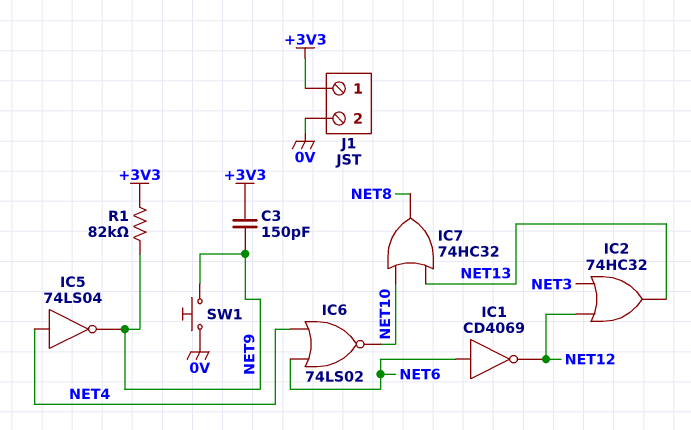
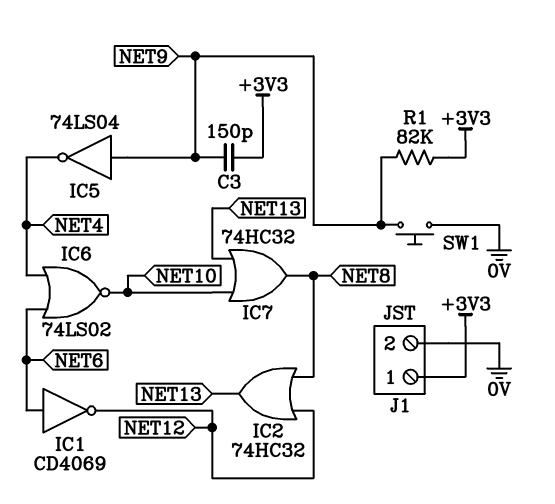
IC2: OR 74HC32 (in NET3, in NET12, out NET13) -> OR 74HC32 (in NET8, in NET12, out NET13)
IC5: NOT 74LS04 (in NET4, out NET9) -> NOT 74LS04 (in NET9, out NET4)

